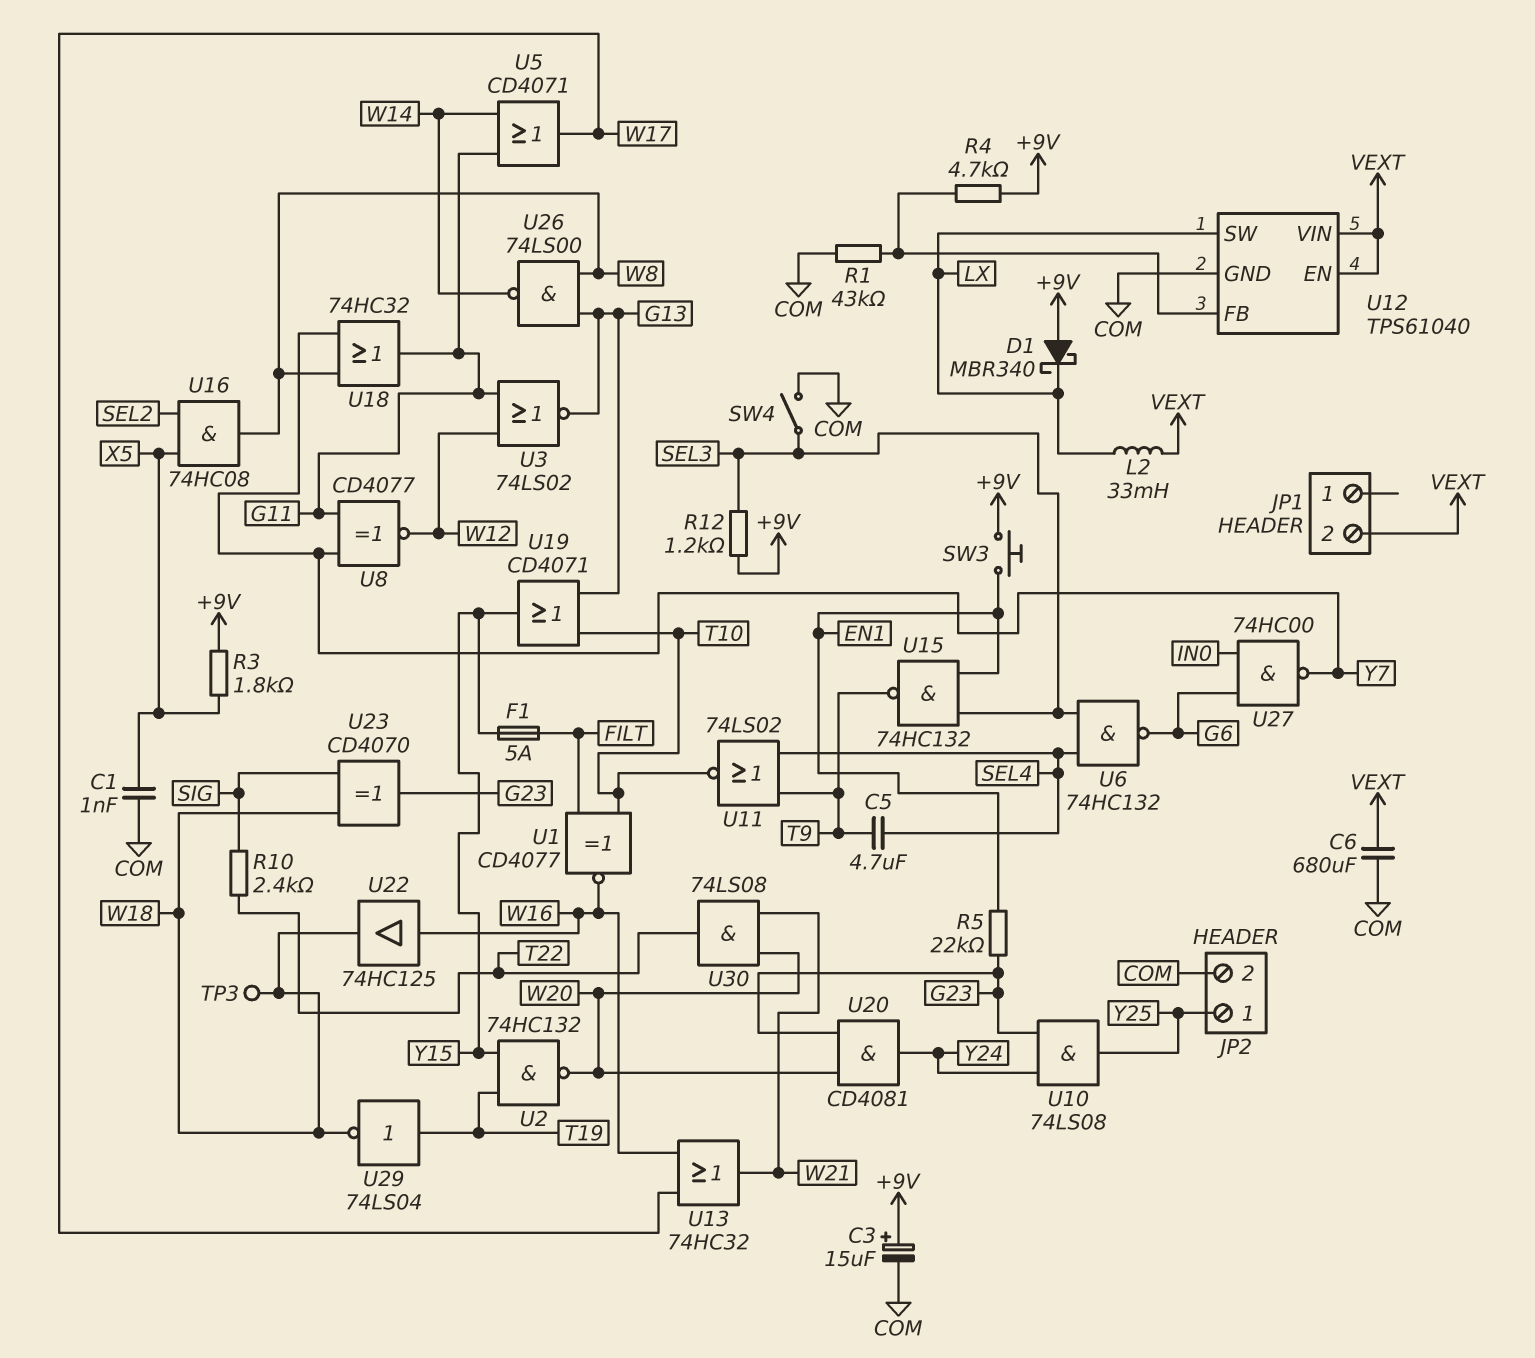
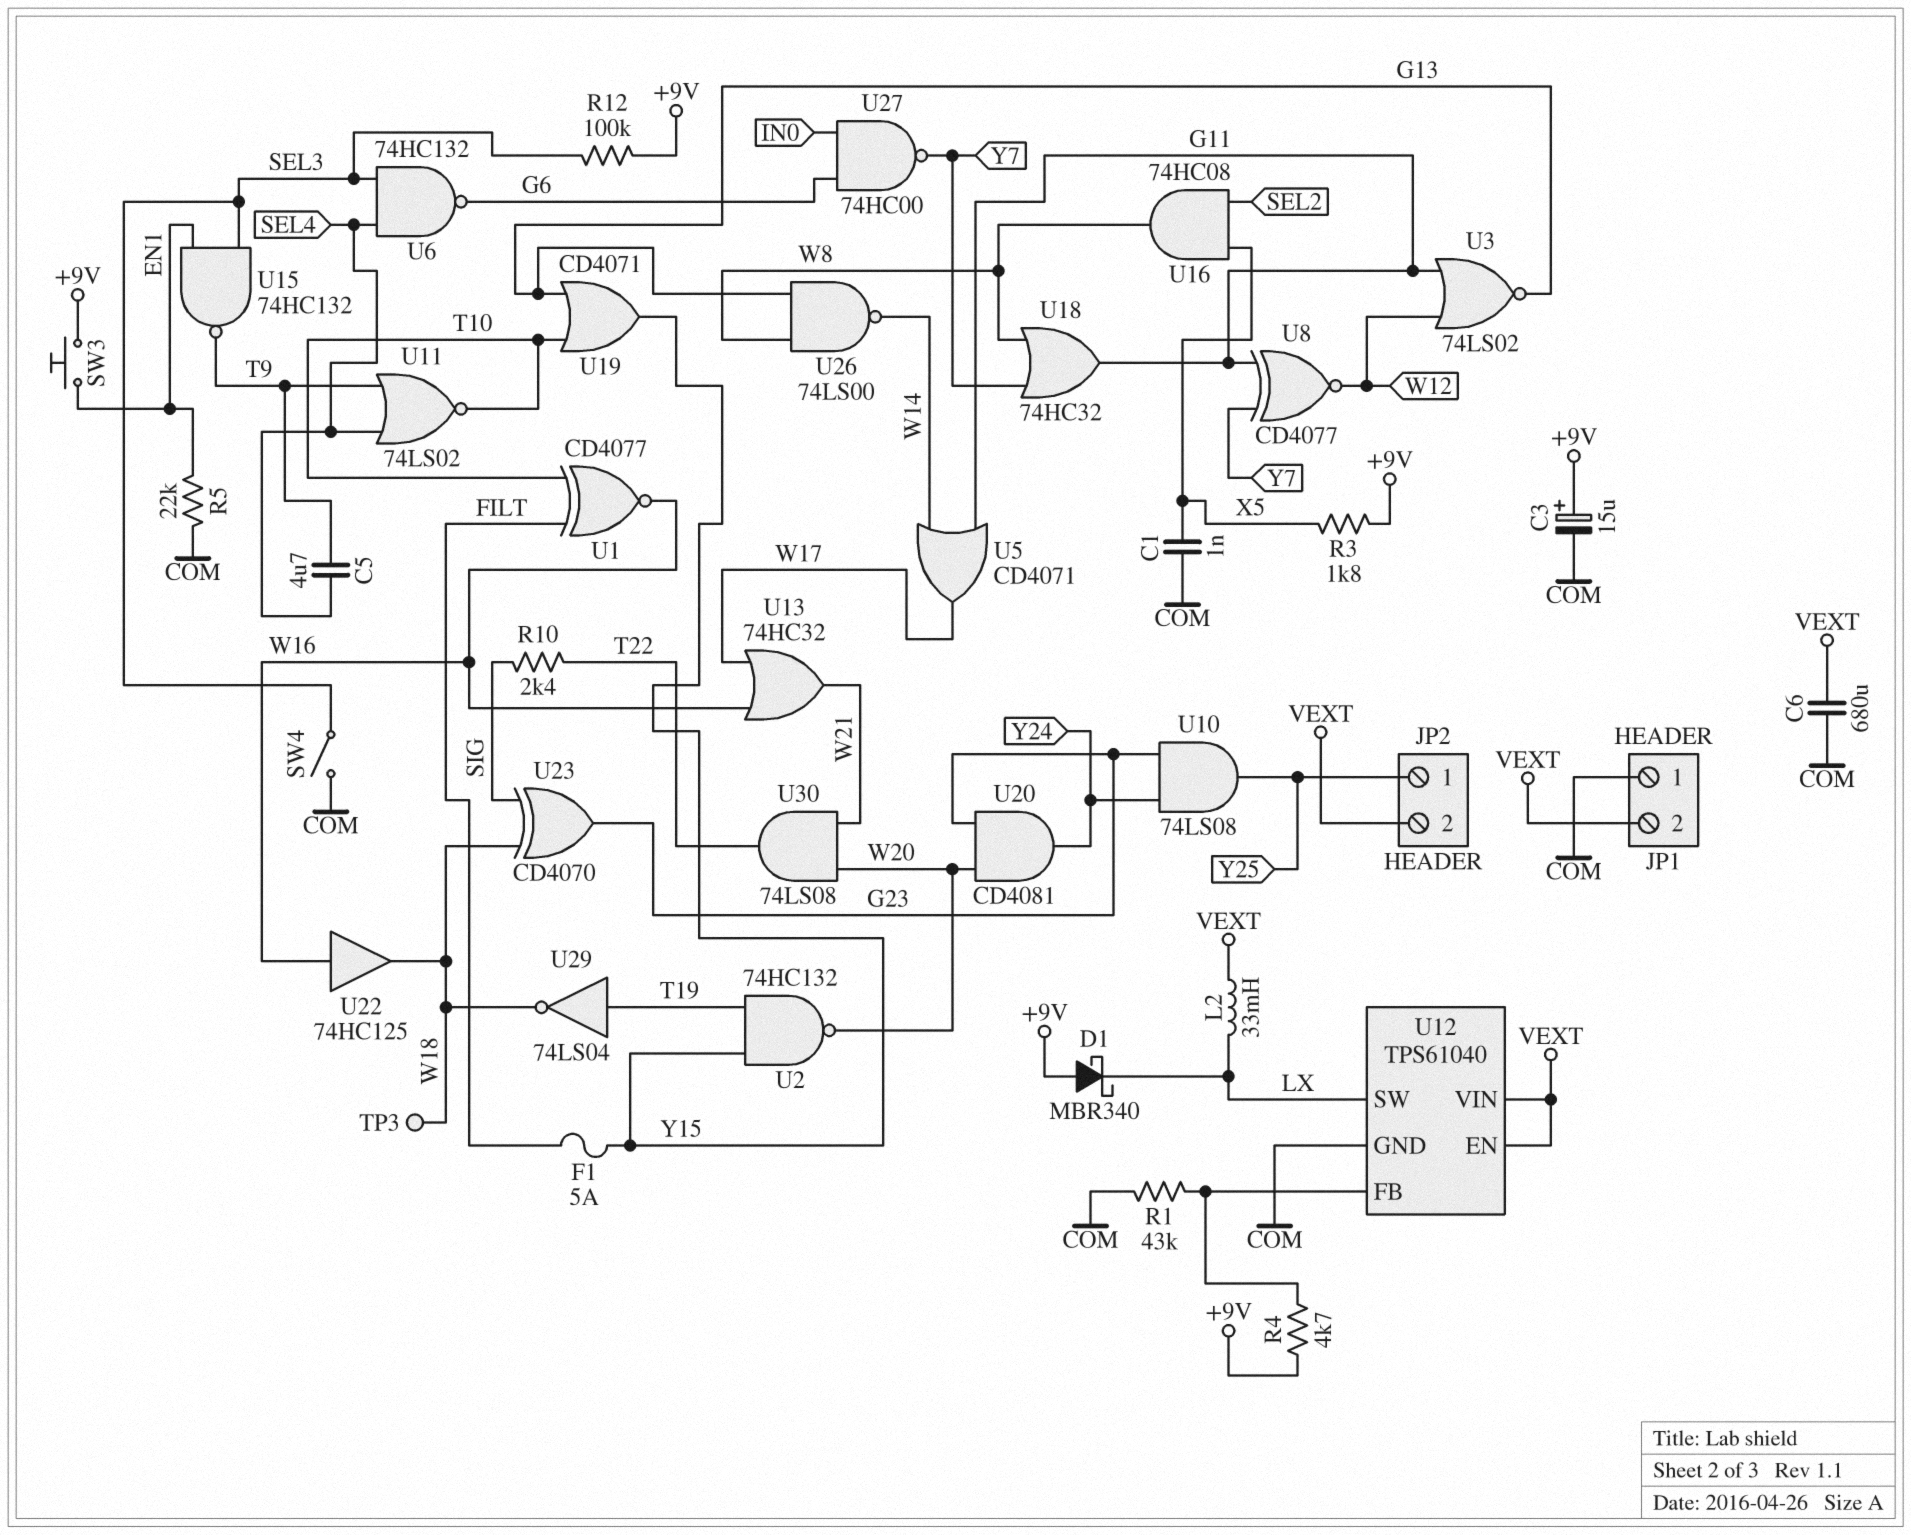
JP1 pin 1: none -> COM
JP2 pin 2: COM -> VEXT
R5: 22k (EN1, G23) -> 22k (COM, EN1)
R12: 1.2k (+9V, SEL3) -> 100k (+9V, SEL3)

